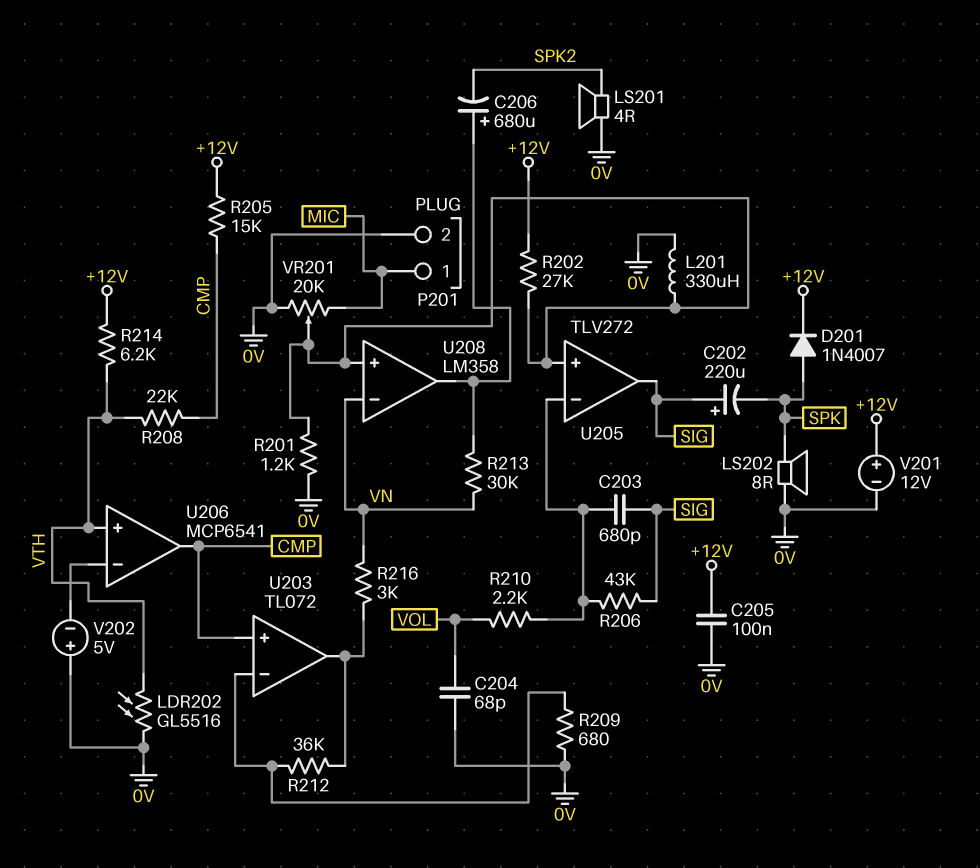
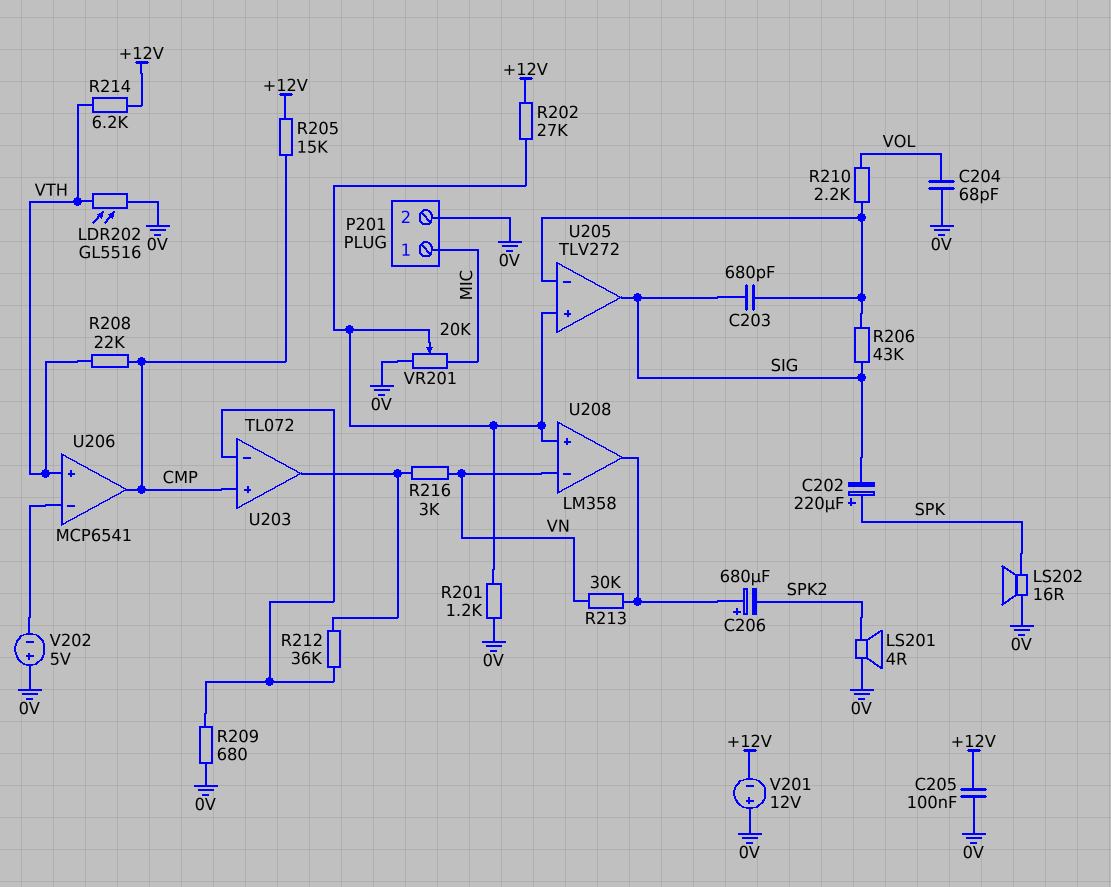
C202: 220uF (plus SIG, minus SPK) -> 220uF (plus SPK, minus SIG)
D201: diode 1N4007 (A SPK, K +12V) -> none
L201: 330uH (0V, U205/in+) -> none
LS202: speaker 8R (0V, SPK) -> speaker 16R (0V, SPK)
V201: 12V (plus +12V, minus 0V) -> 12V (plus 0V, minus +12V)

